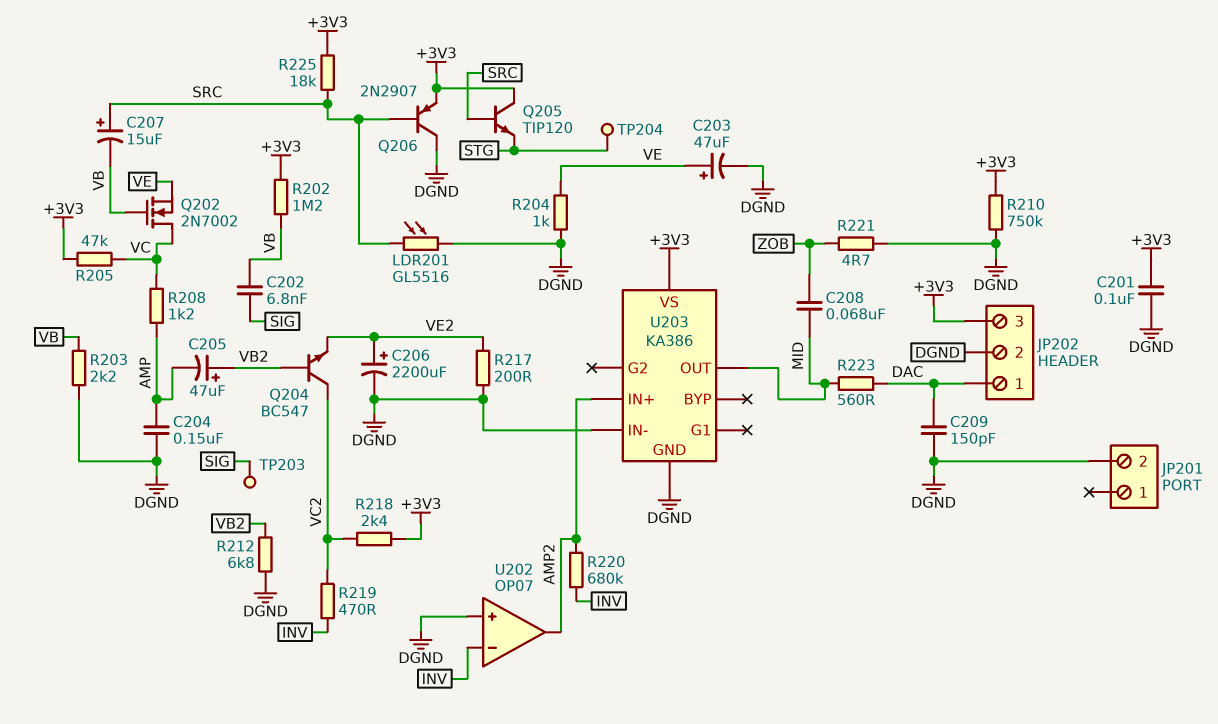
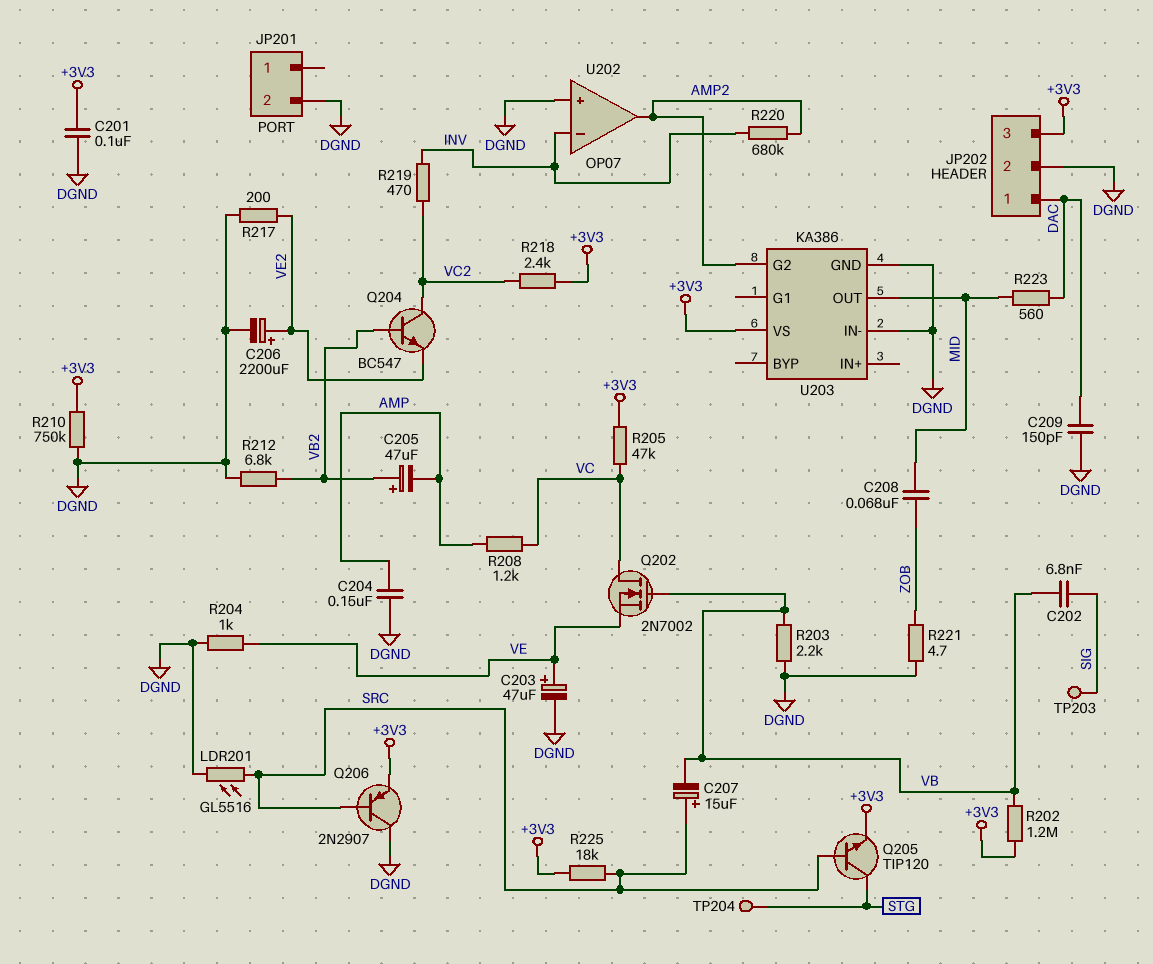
Q205: NPN TIP120 (B SRC, C +3V3, E STG) -> NPN TIP120 (B SRC, C STG, E +3V3)
U203 pin G2: none -> AMP2
U203 pin IN+: AMP2 -> none

